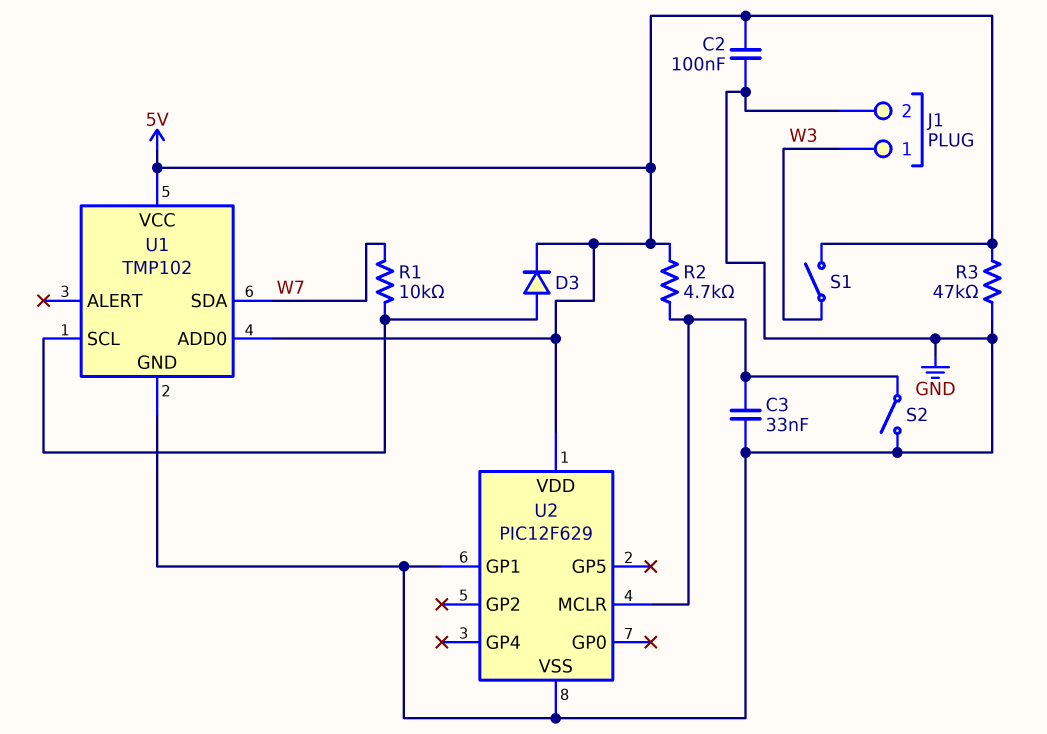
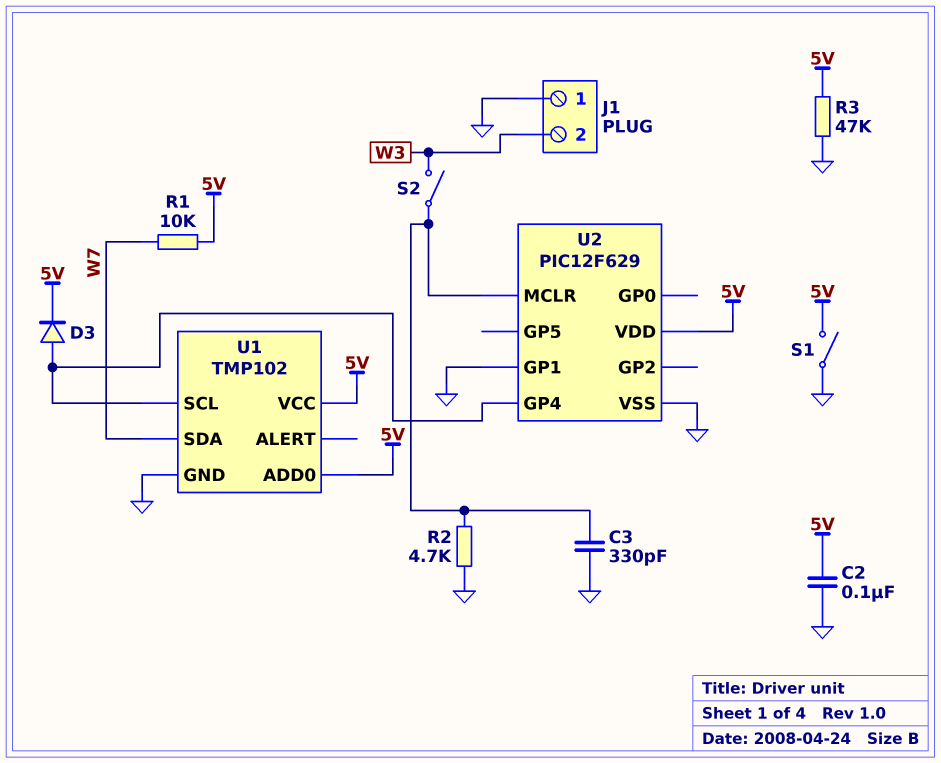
C3: 33nF (GND, U2/MCLR) -> 330pF (GND, U2/MCLR)
J1 pin 1: W3 -> GND
J1 pin 2: GND -> W3
R1: 10k (U1/SCL, W7) -> 10k (5V, W7)
R2: 4.7k (5V, U2/MCLR) -> 4.7k (GND, U2/MCLR)
S1: switch (5V, W3) -> switch (5V, GND)
S2: switch (GND, U2/MCLR) -> switch (U2/MCLR, W3)
U2 pin GP4: none -> U1/SCL

